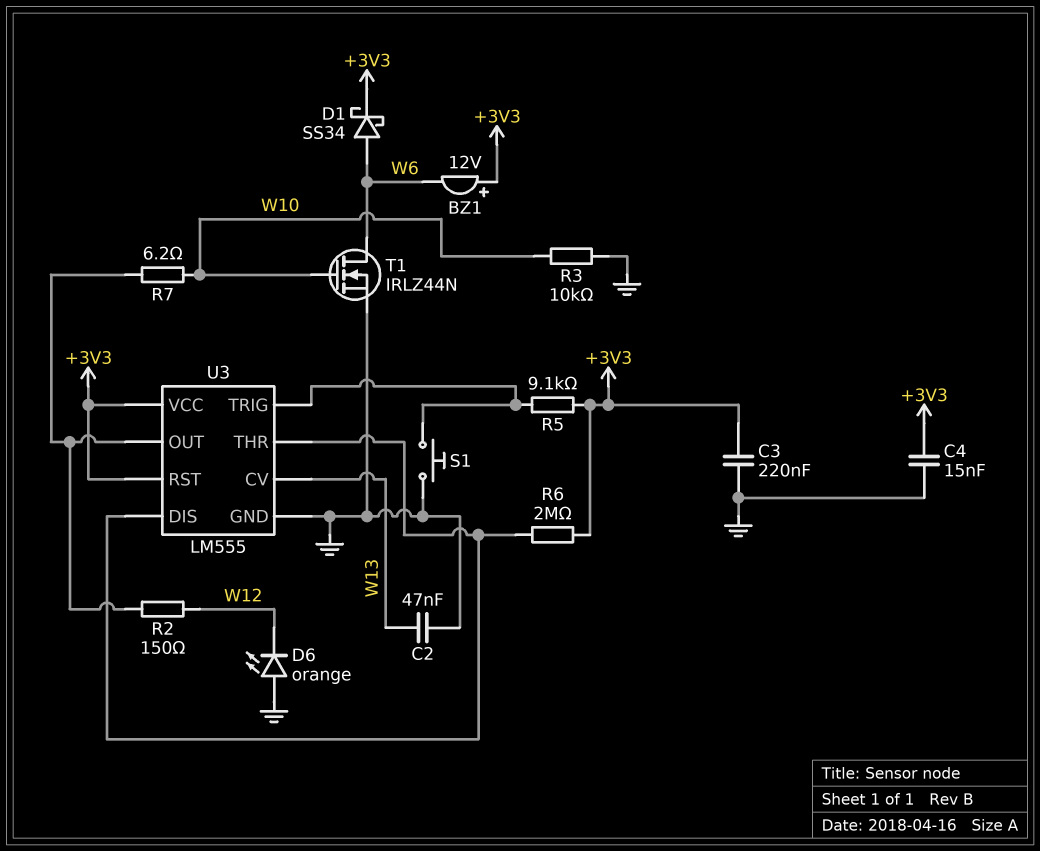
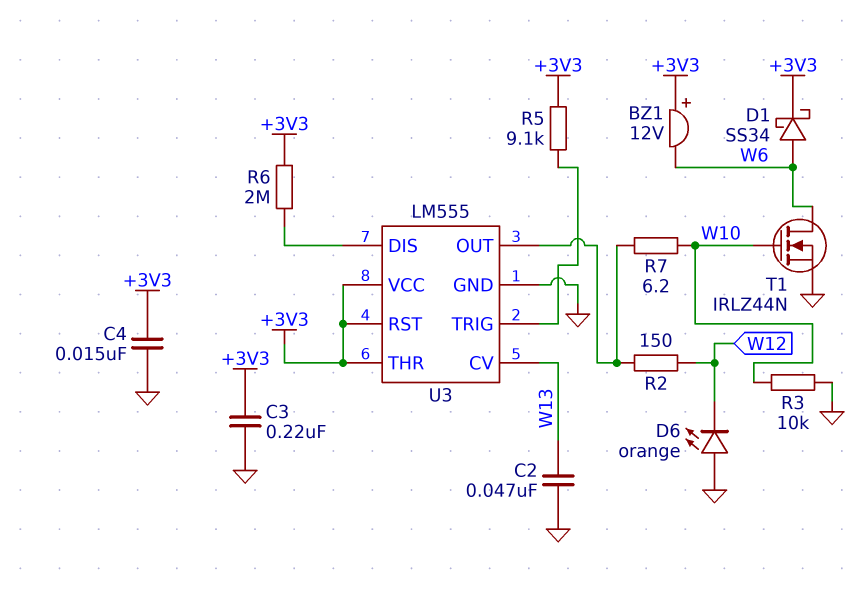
S1: button (GND, U3/TRIG) -> none
U3 pin THR: U3/DIS -> +3V3

